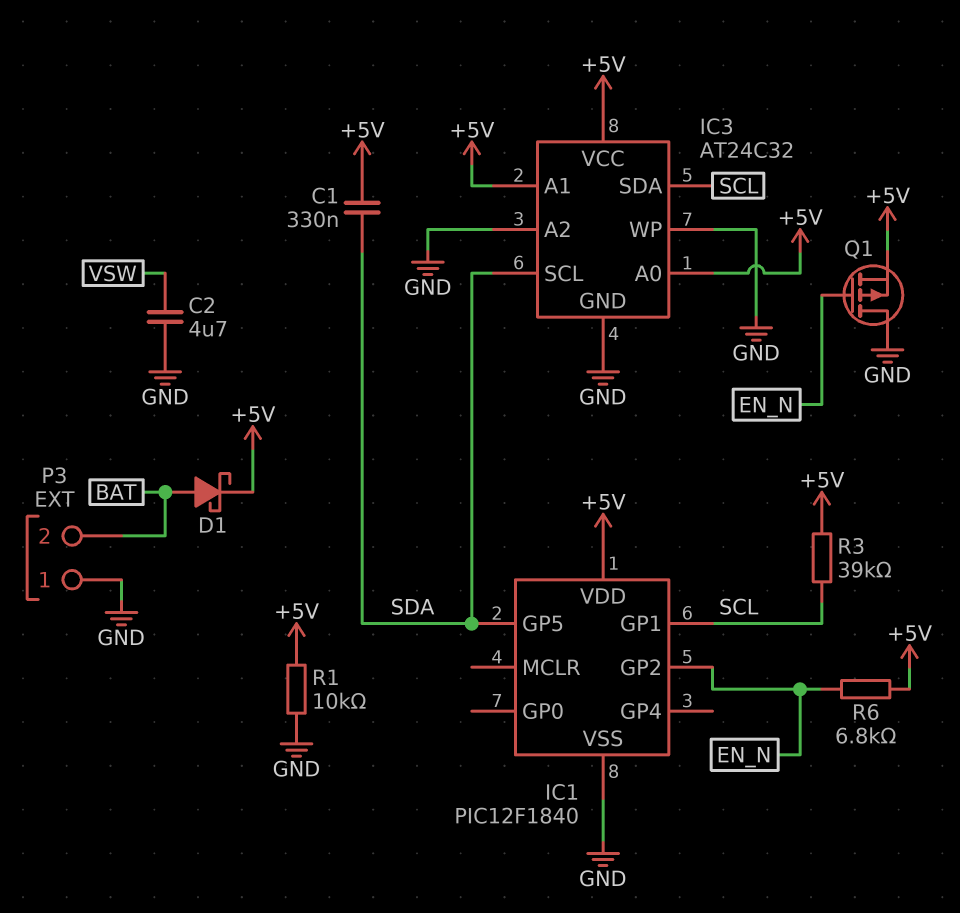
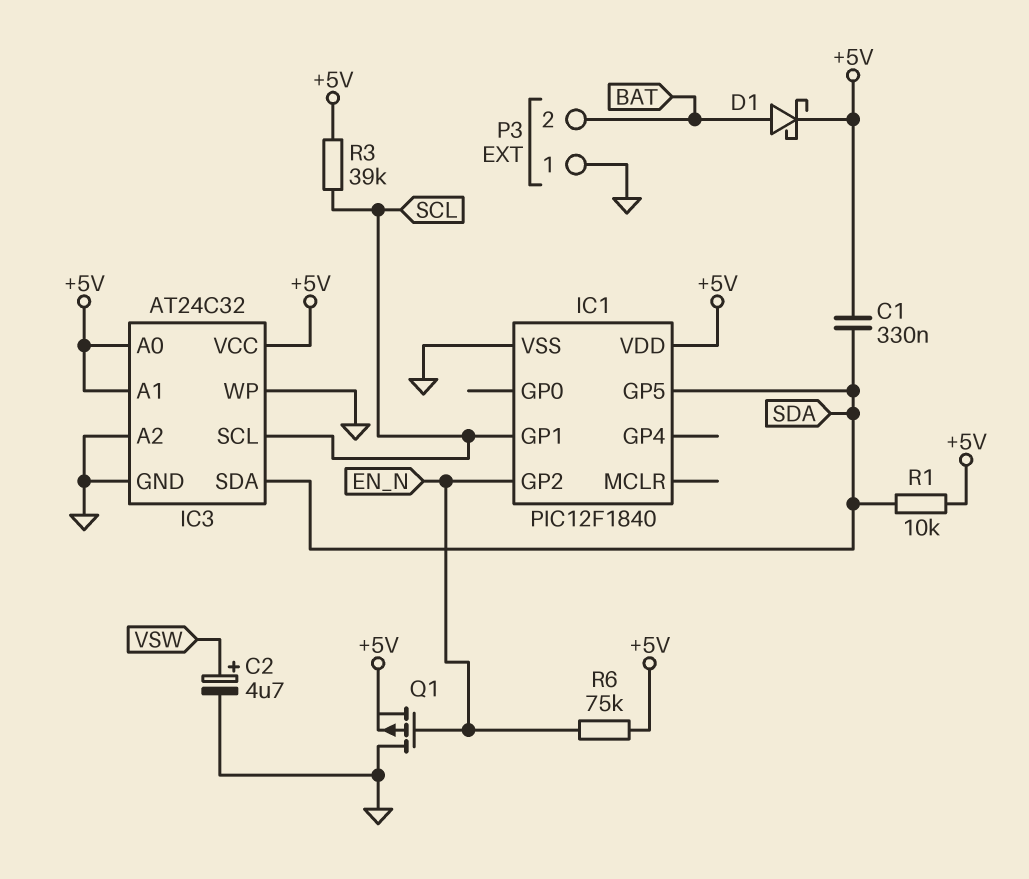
C2: 4.7uF (GND, VSW) -> 4.7uF (plus VSW, minus GND)
IC3 pin SCL: SDA -> SCL
IC3 pin SDA: SCL -> SDA
R1: 10k (+5V, GND) -> 10k (+5V, SDA)
R6: 6.8k (+5V, EN_N) -> 75k (+5V, EN_N)

